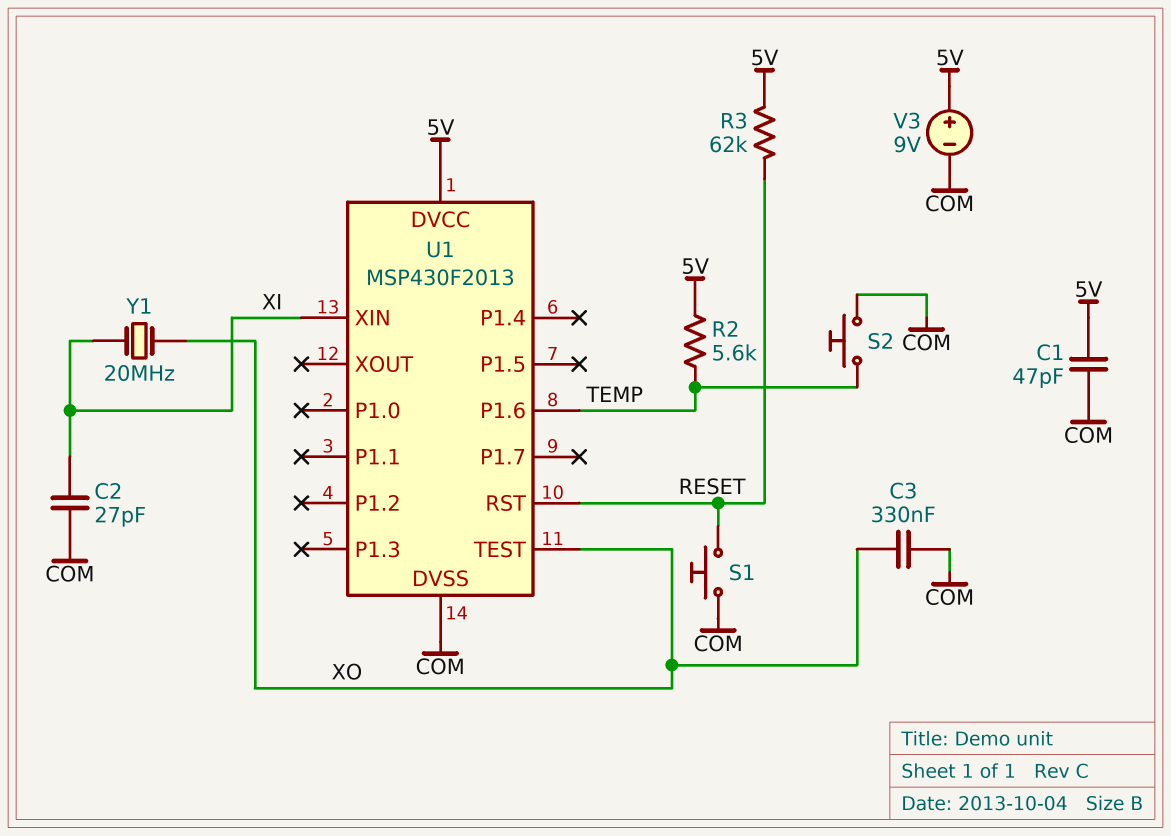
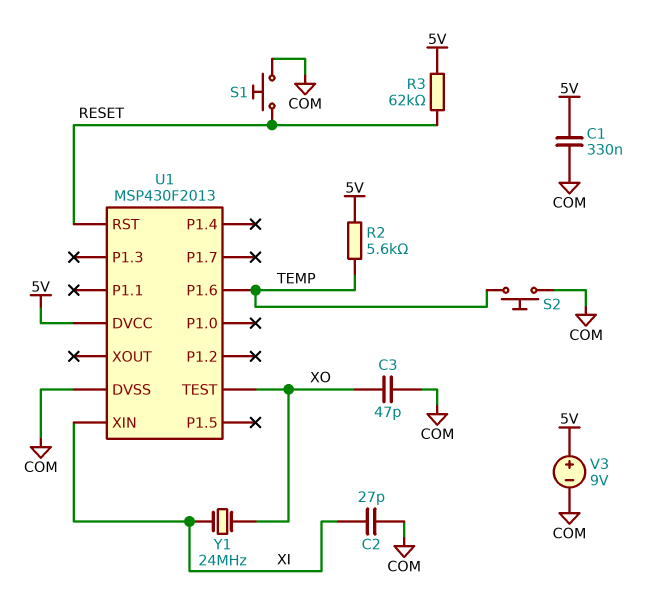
C1: 47pF (5V, COM) -> 330nF (5V, COM)
C3: 330nF (COM, XO) -> 47pF (COM, XO)
Y1: 20MHz (XI, XO) -> 24MHz (XI, XO)

